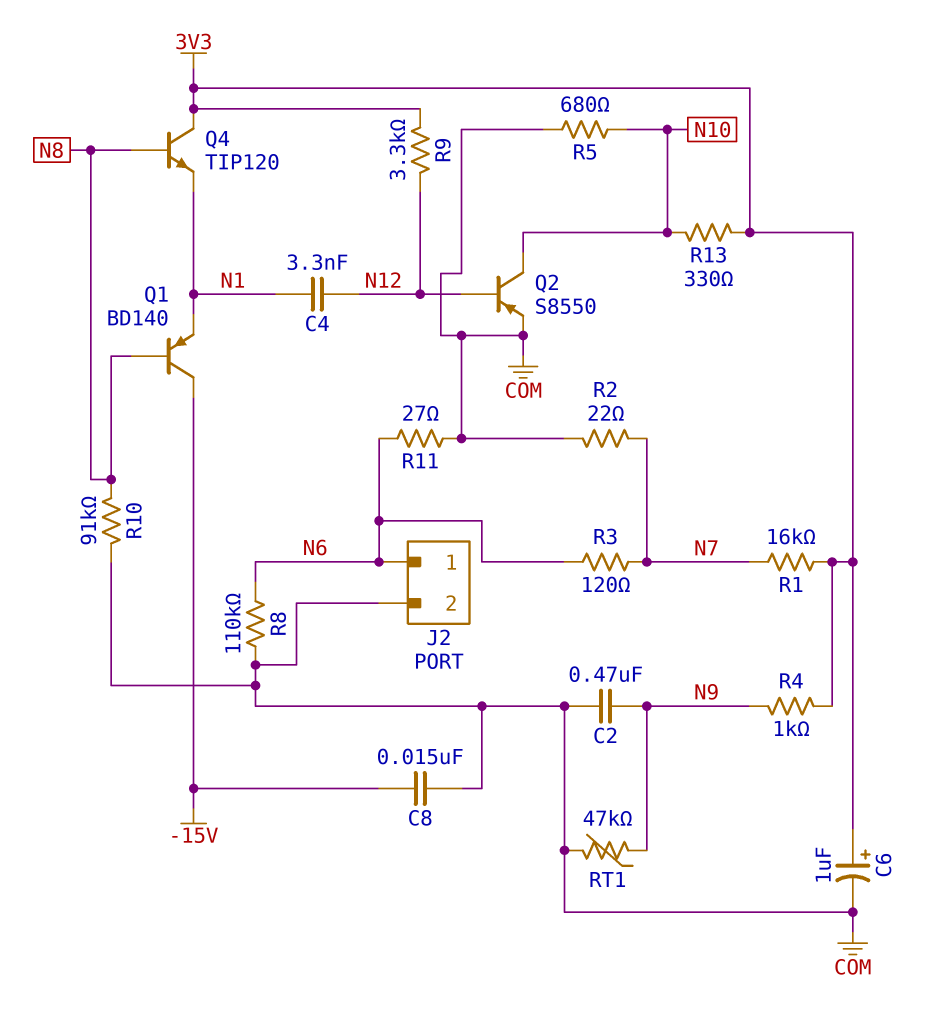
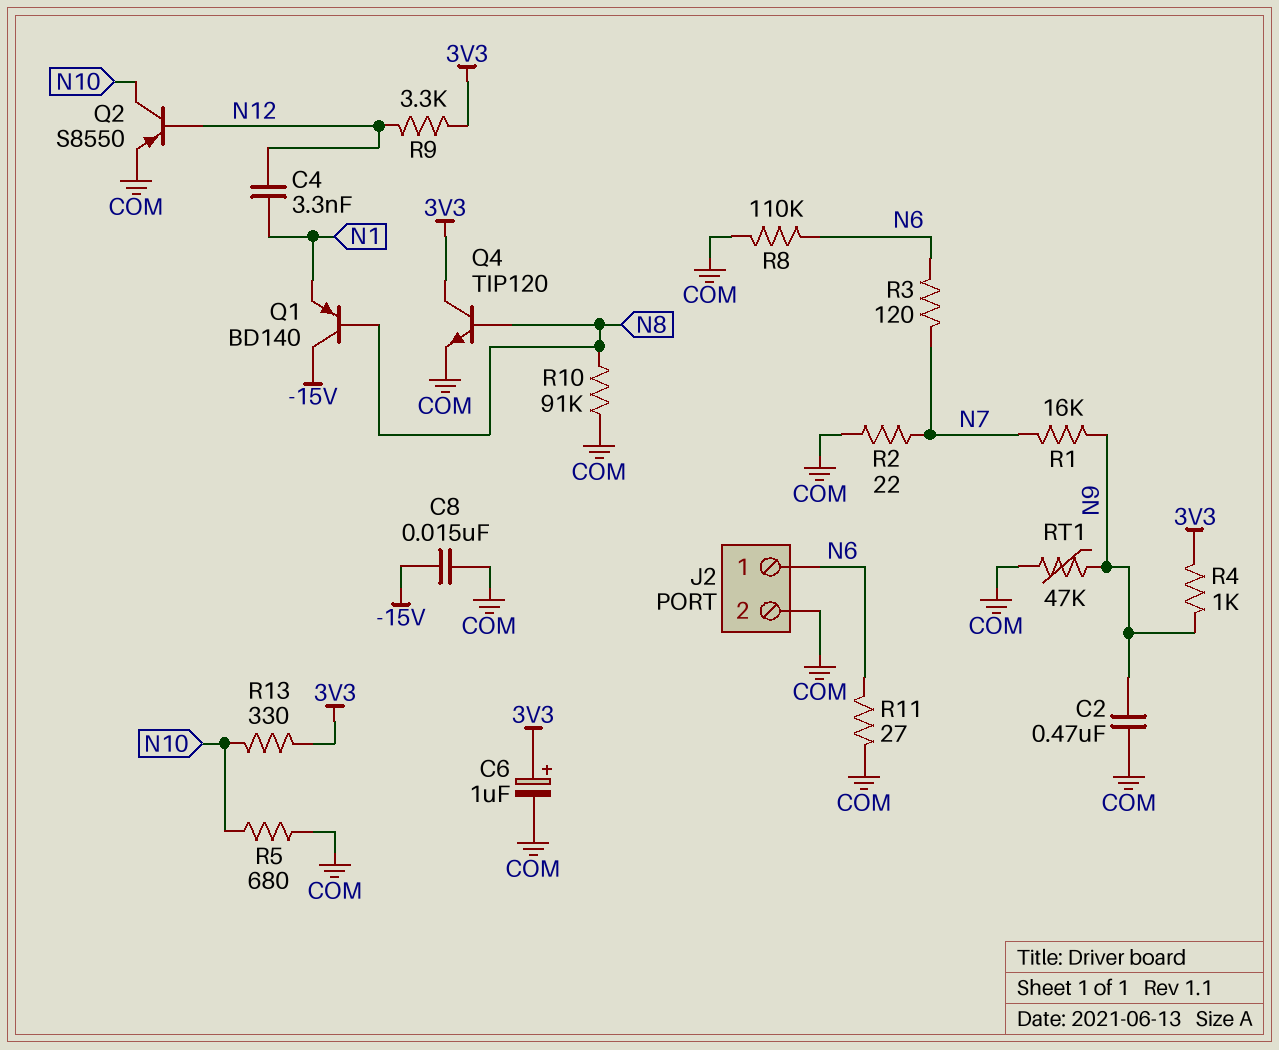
Q4: NPN TIP120 (B N8, C 3V3, E N1) -> NPN TIP120 (B N8, C 3V3, E COM)
R1: 16k (3V3, N7) -> 16k (N7, N9)

